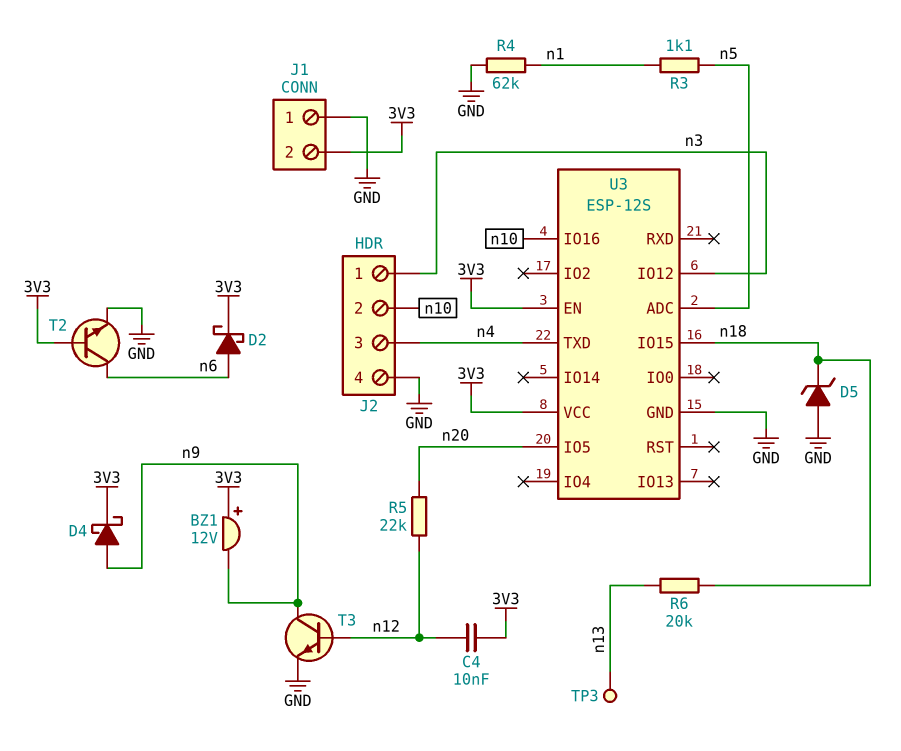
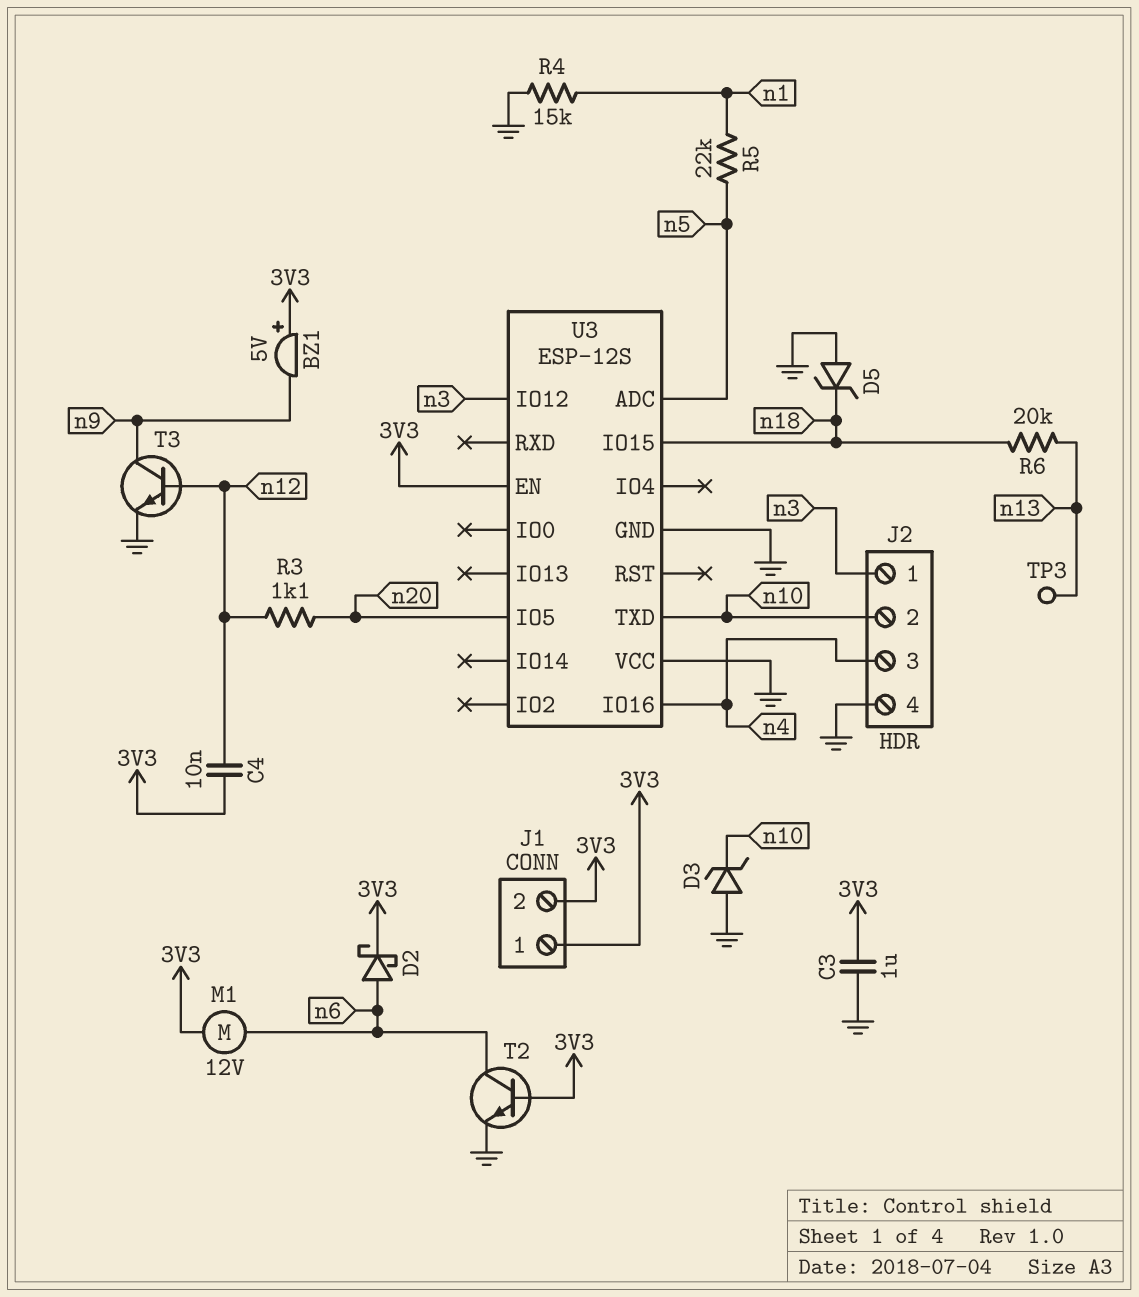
BZ1: buzzer 12V (plus 3V3, minus n9) -> buzzer 5V (plus 3V3, minus n9)
C3: none -> 1uF (3V3, GND)
D3: none -> zener (A GND, K n10)
D4: schottky (A n9, K 3V3) -> none
J1 pin 1: GND -> 3V3
M1: none -> motor 12V (3V3, n6)
R3: 1.1k (n1, n5) -> 1.1k (n12, n20)
R4: 62k (GND, n1) -> 15k (GND, n1)
R5: 22k (n12, n20) -> 22k (n1, n5)
U3 pin IO16: n10 -> n4
U3 pin TXD: n4 -> n10
U3 pin VCC: 3V3 -> GND

